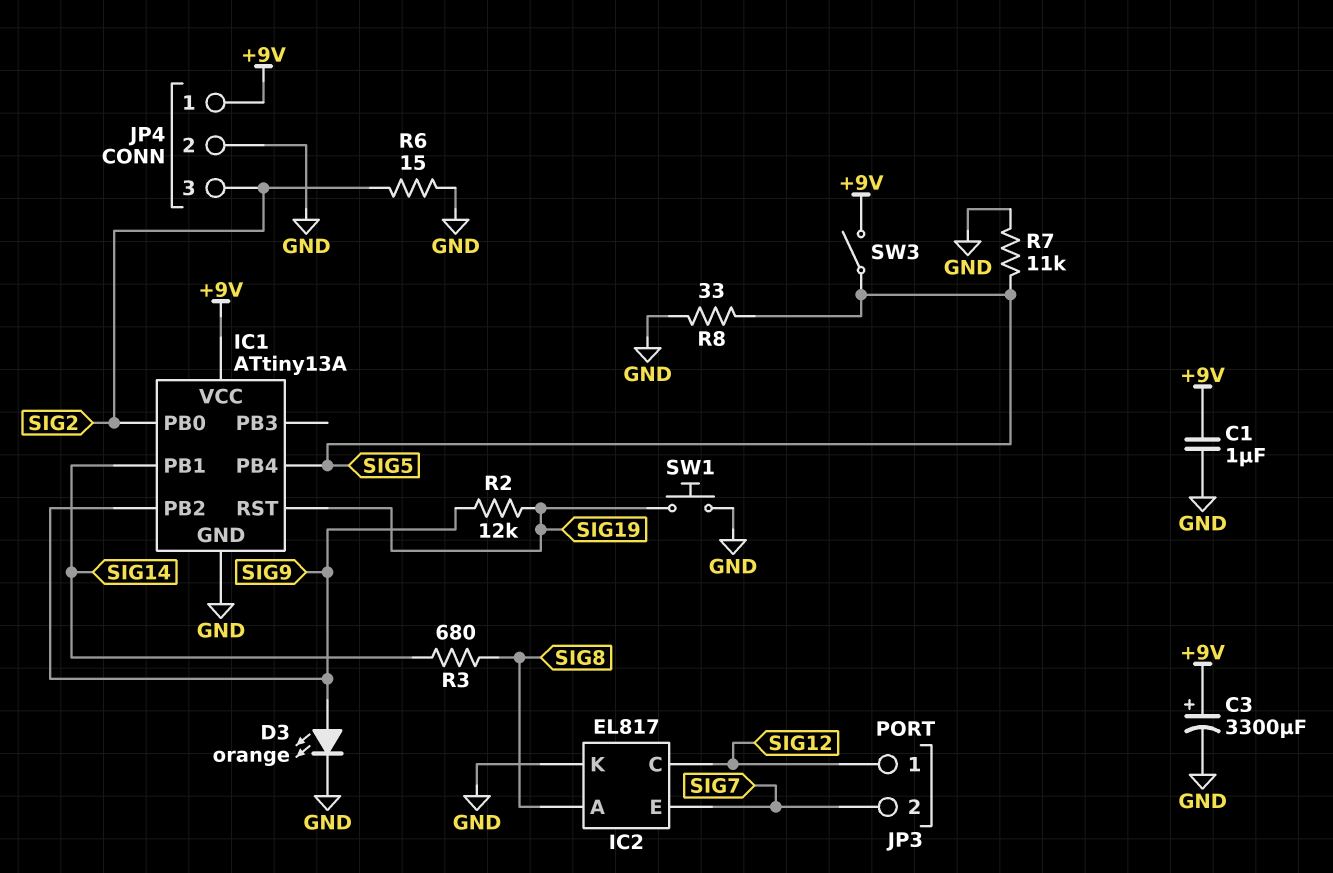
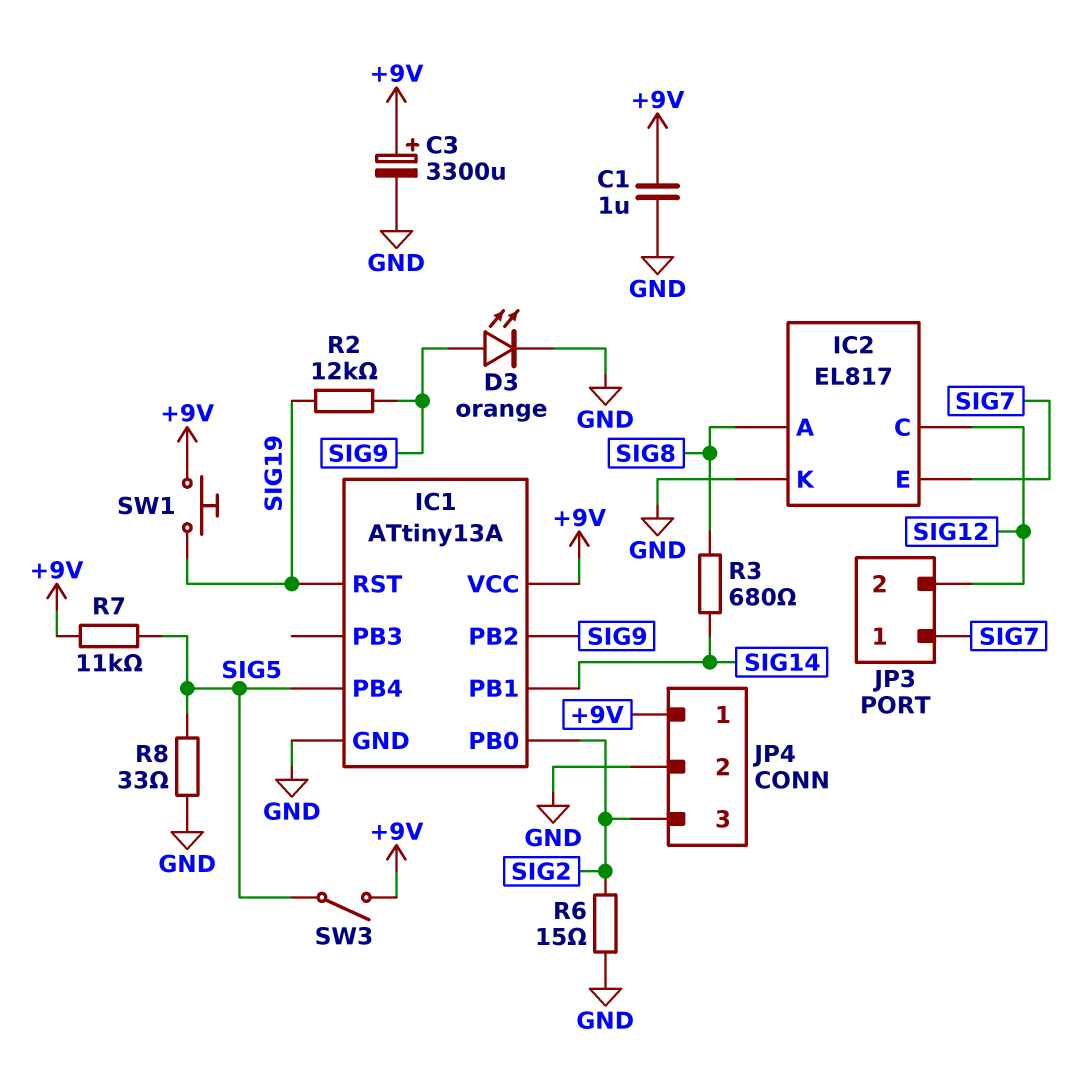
JP3 pin 1: SIG12 -> SIG7
JP3 pin 2: SIG7 -> SIG12
R7: 11k (GND, SIG5) -> 11k (+9V, SIG5)
SW1: button (GND, SIG19) -> button (+9V, SIG19)

